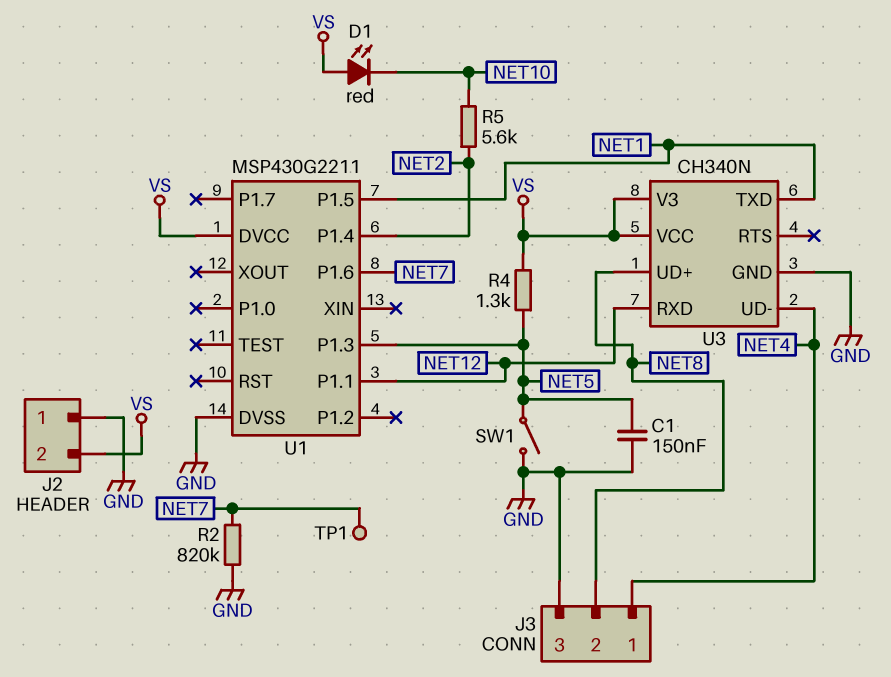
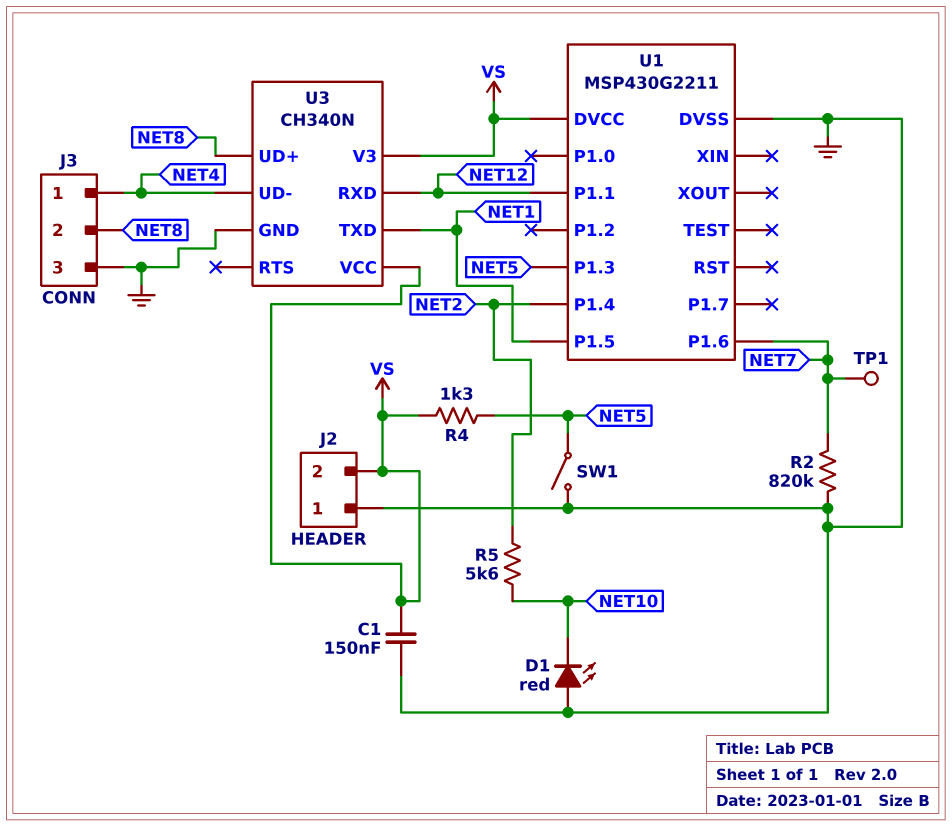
C1: 150nF (GND, NET5) -> 150nF (GND, VS)
D1: LED red (A VS, K NET10) -> LED red (A GND, K NET10)

